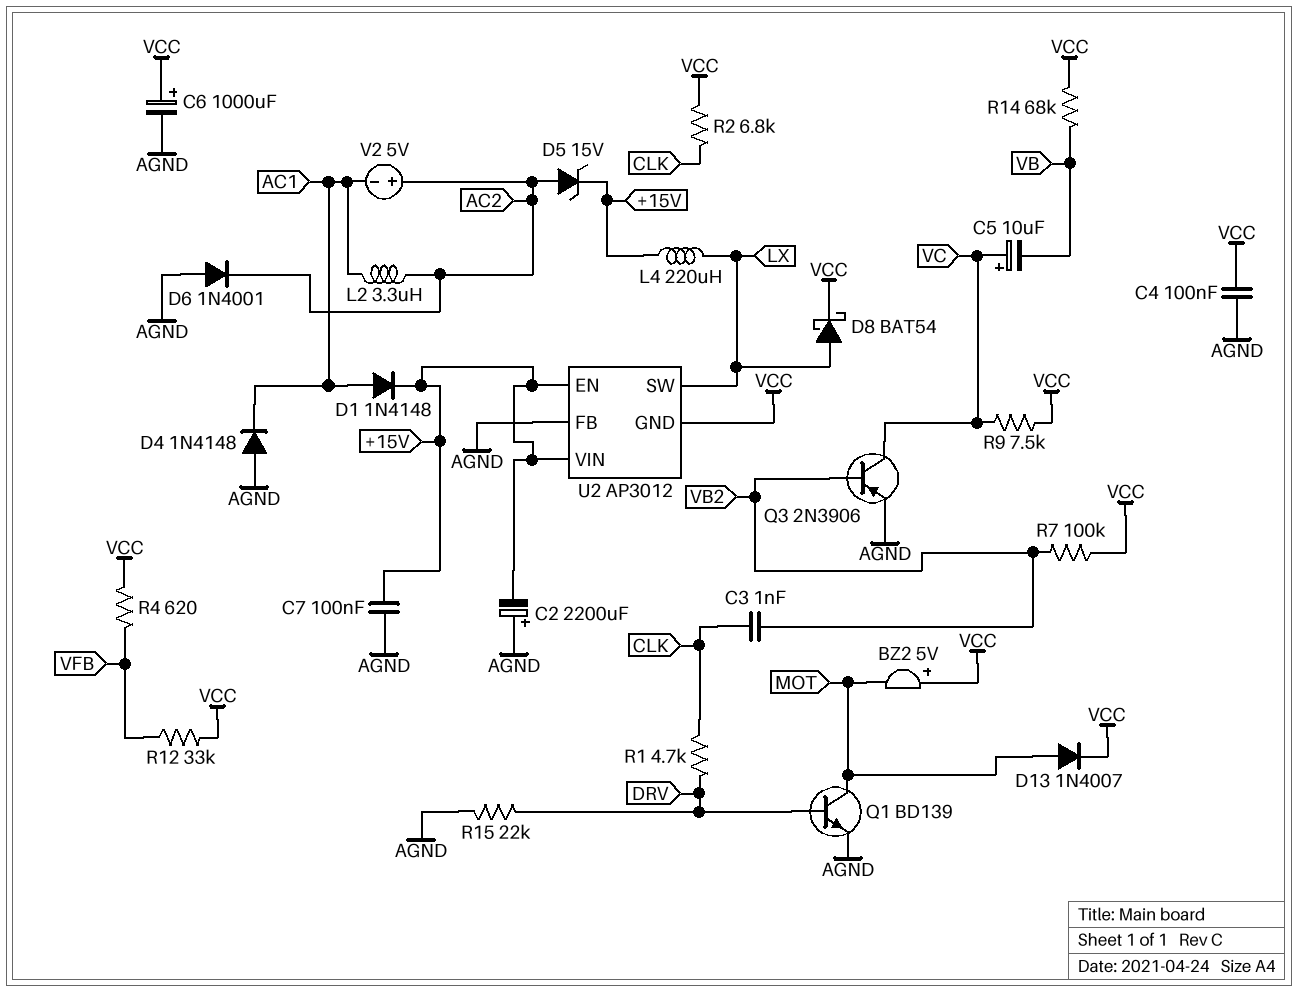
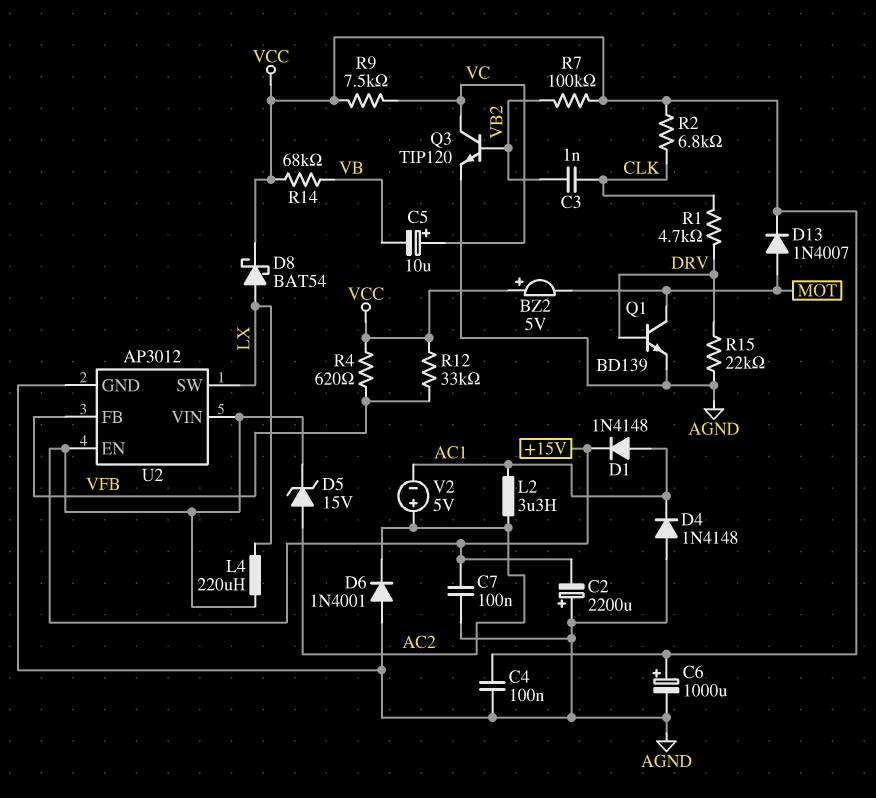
Q3: PNP 2N3906 (B VB2, C VC, E AGND) -> NPN TIP120 (B VB2, C VC, E AGND)
U2 pin FB: AGND -> VFB
U2 pin GND: VCC -> AGND

